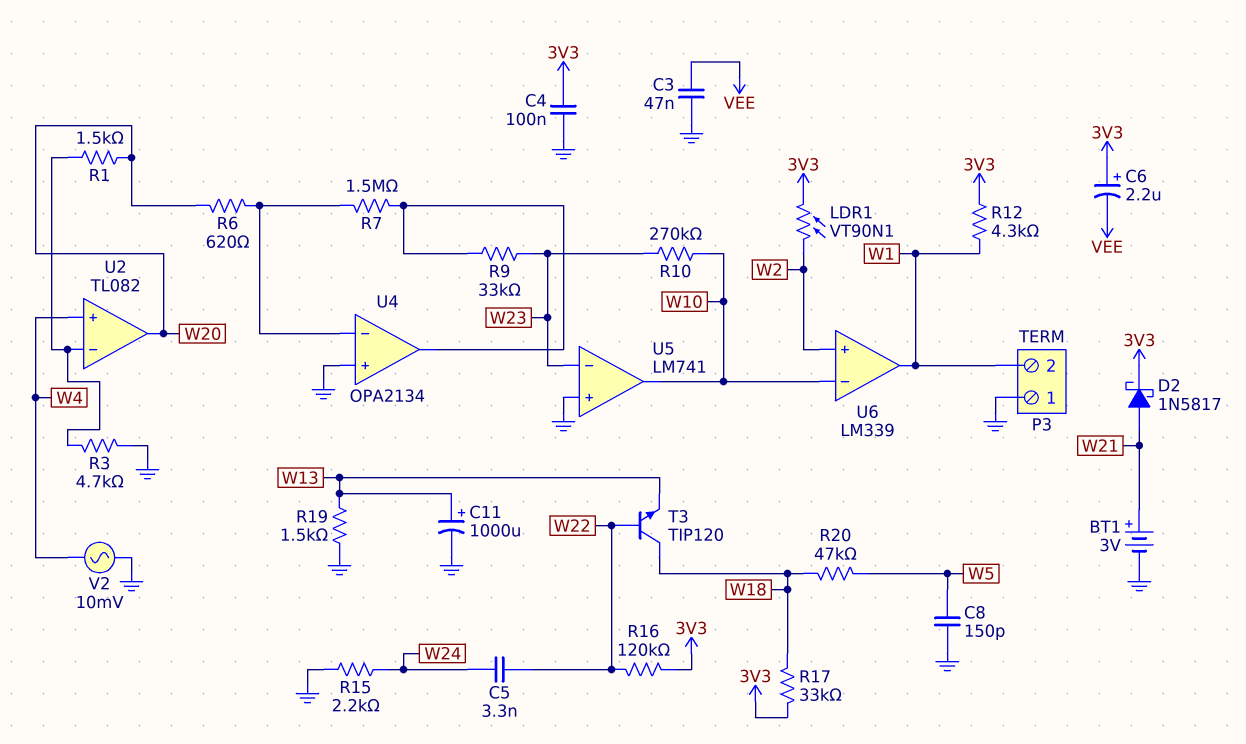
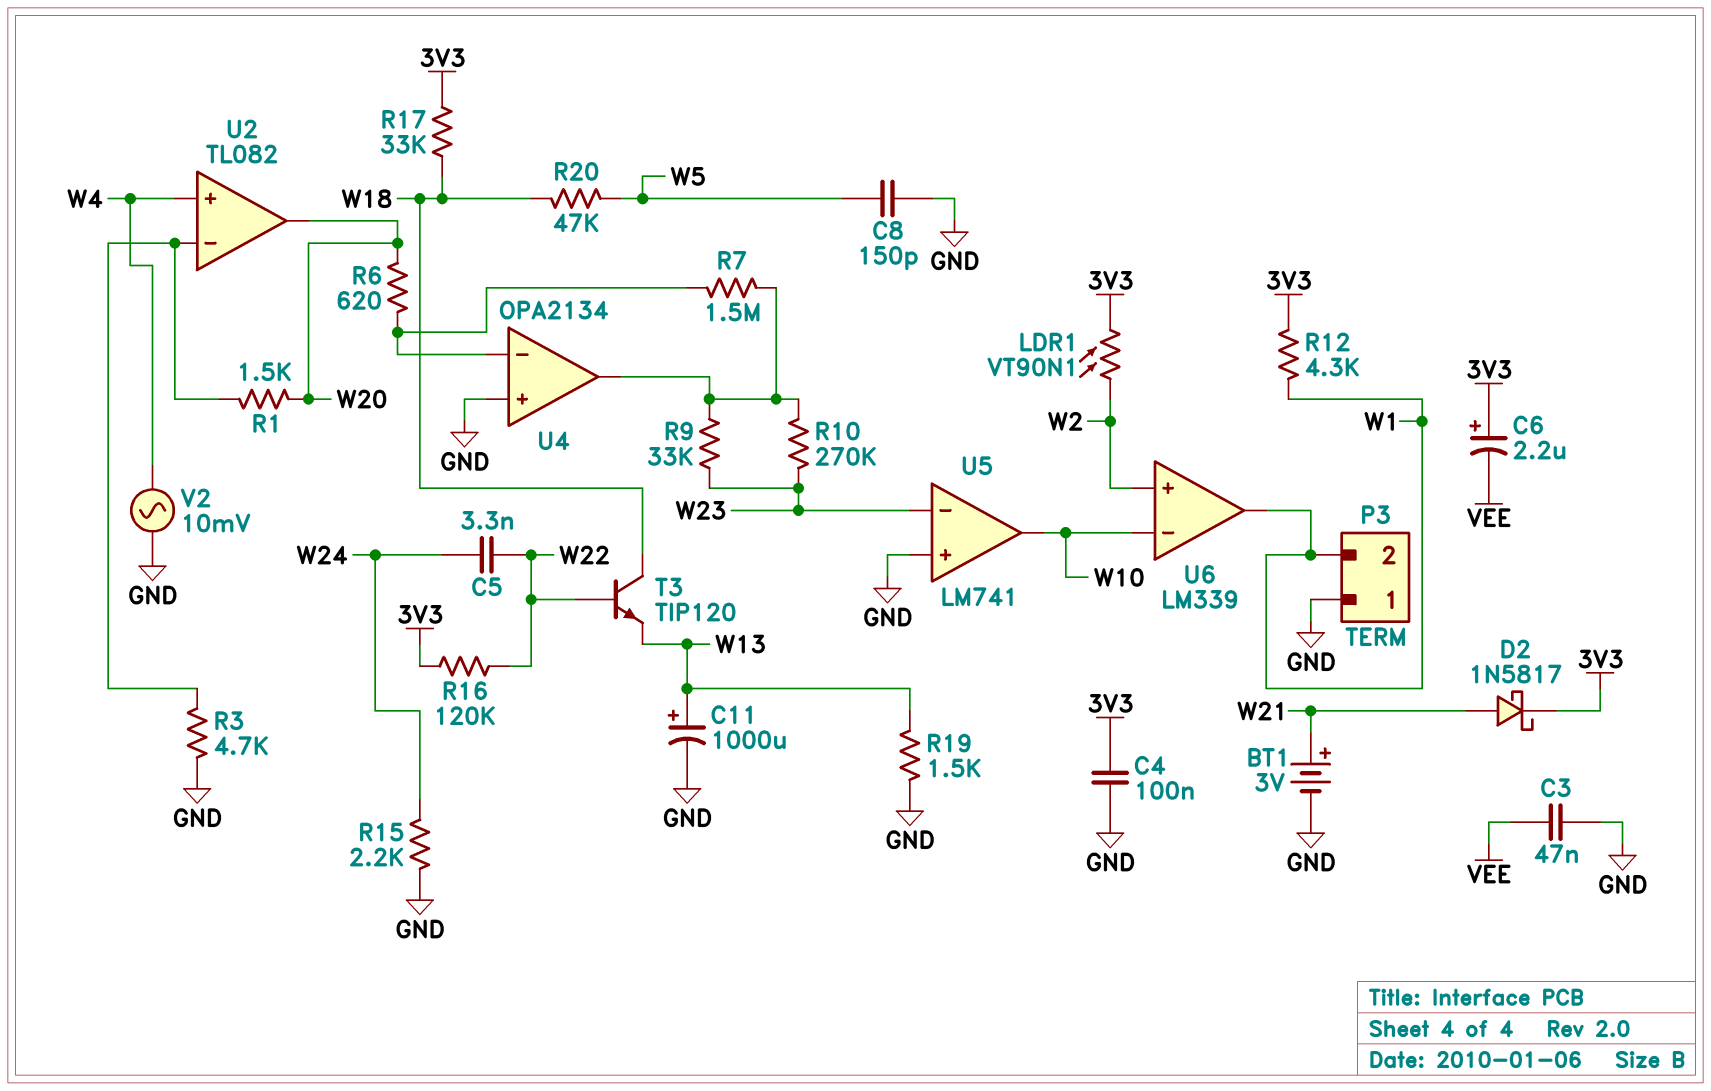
R10: 270k (W10, W23) -> 270k (U4/out, W23)

